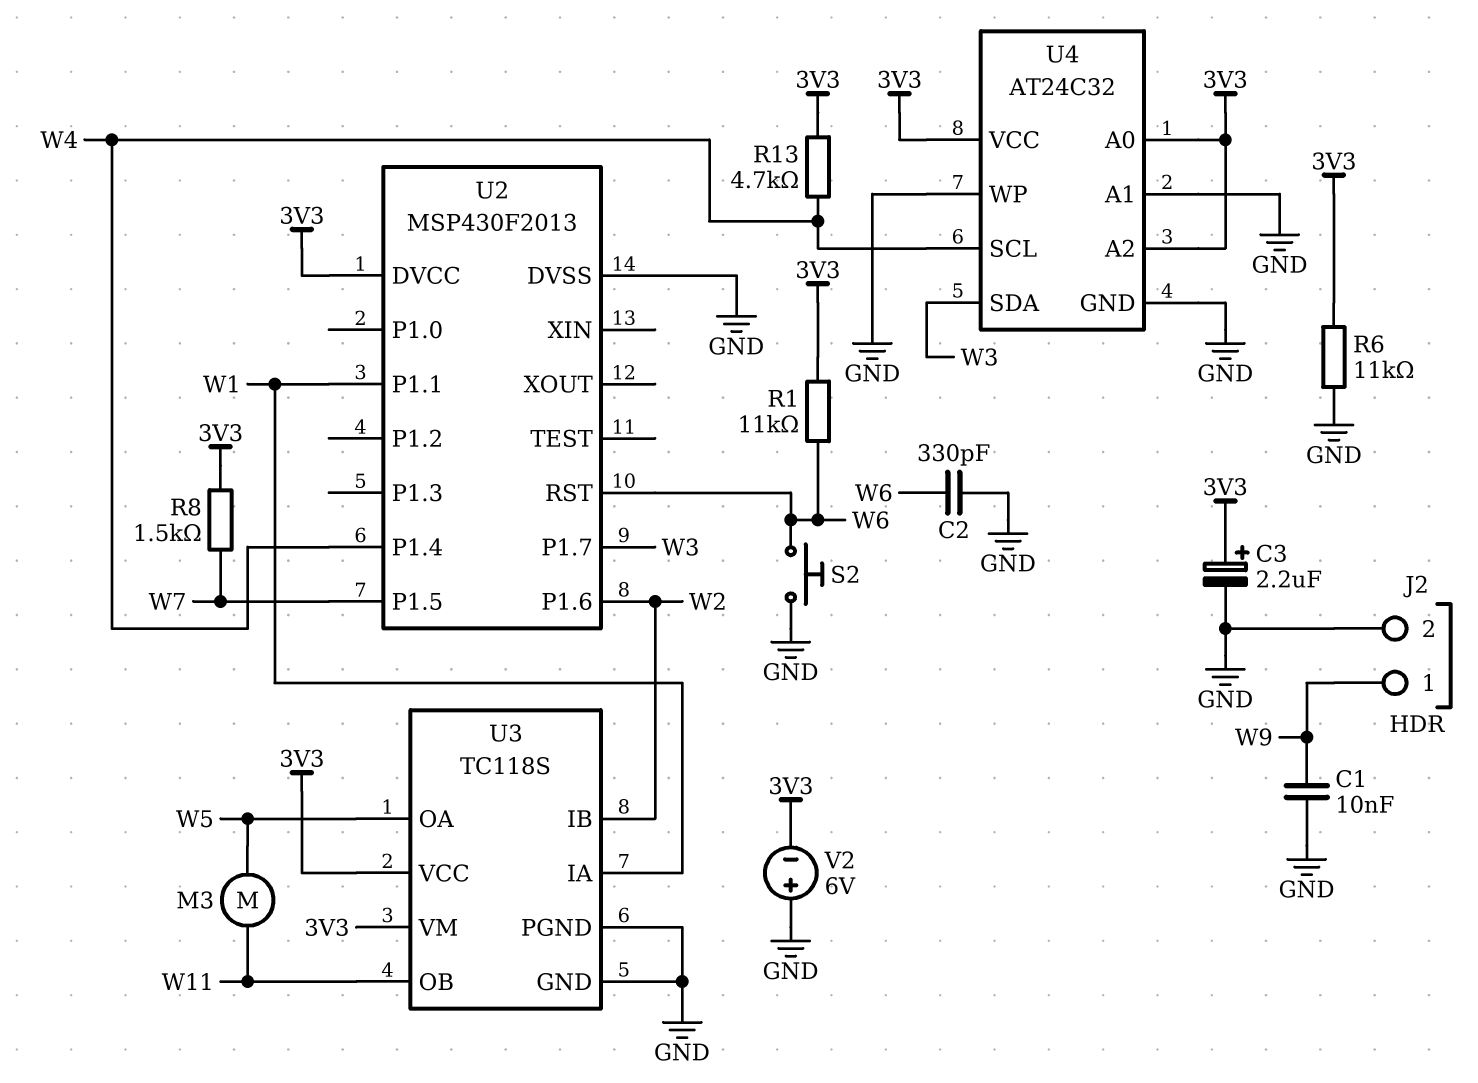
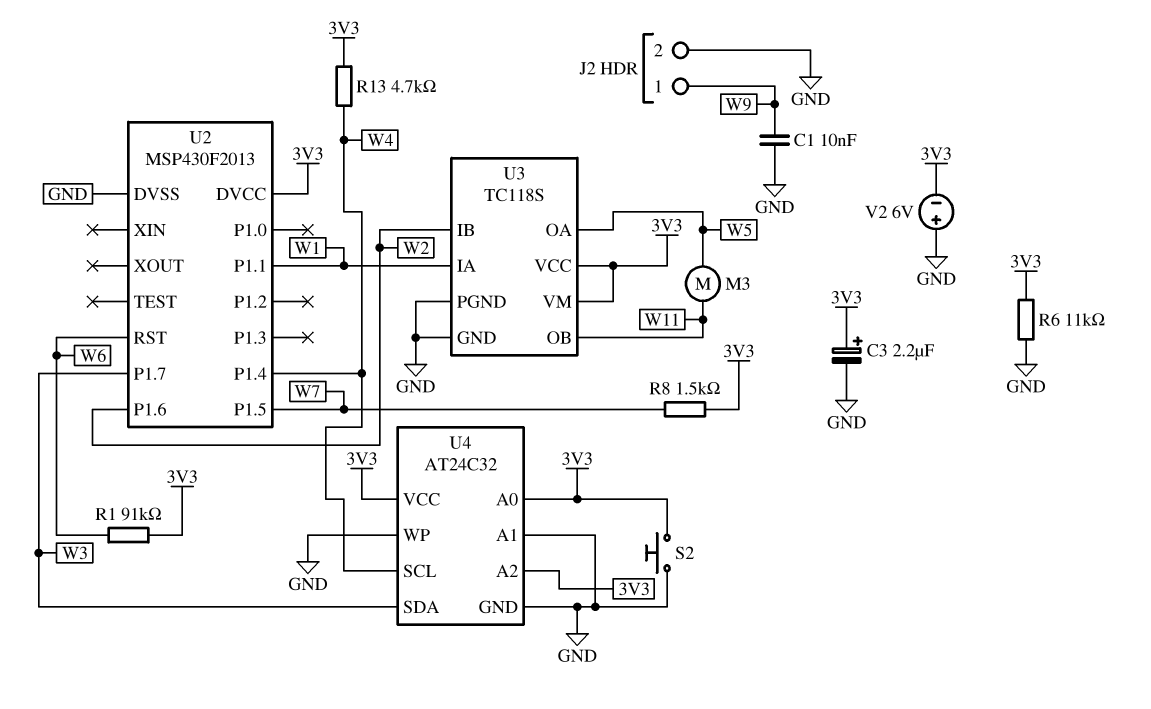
C2: 330pF (GND, W6) -> none
R1: 11k (3V3, W6) -> 91k (3V3, W6)
S2: button (GND, W6) -> button (3V3, GND)

